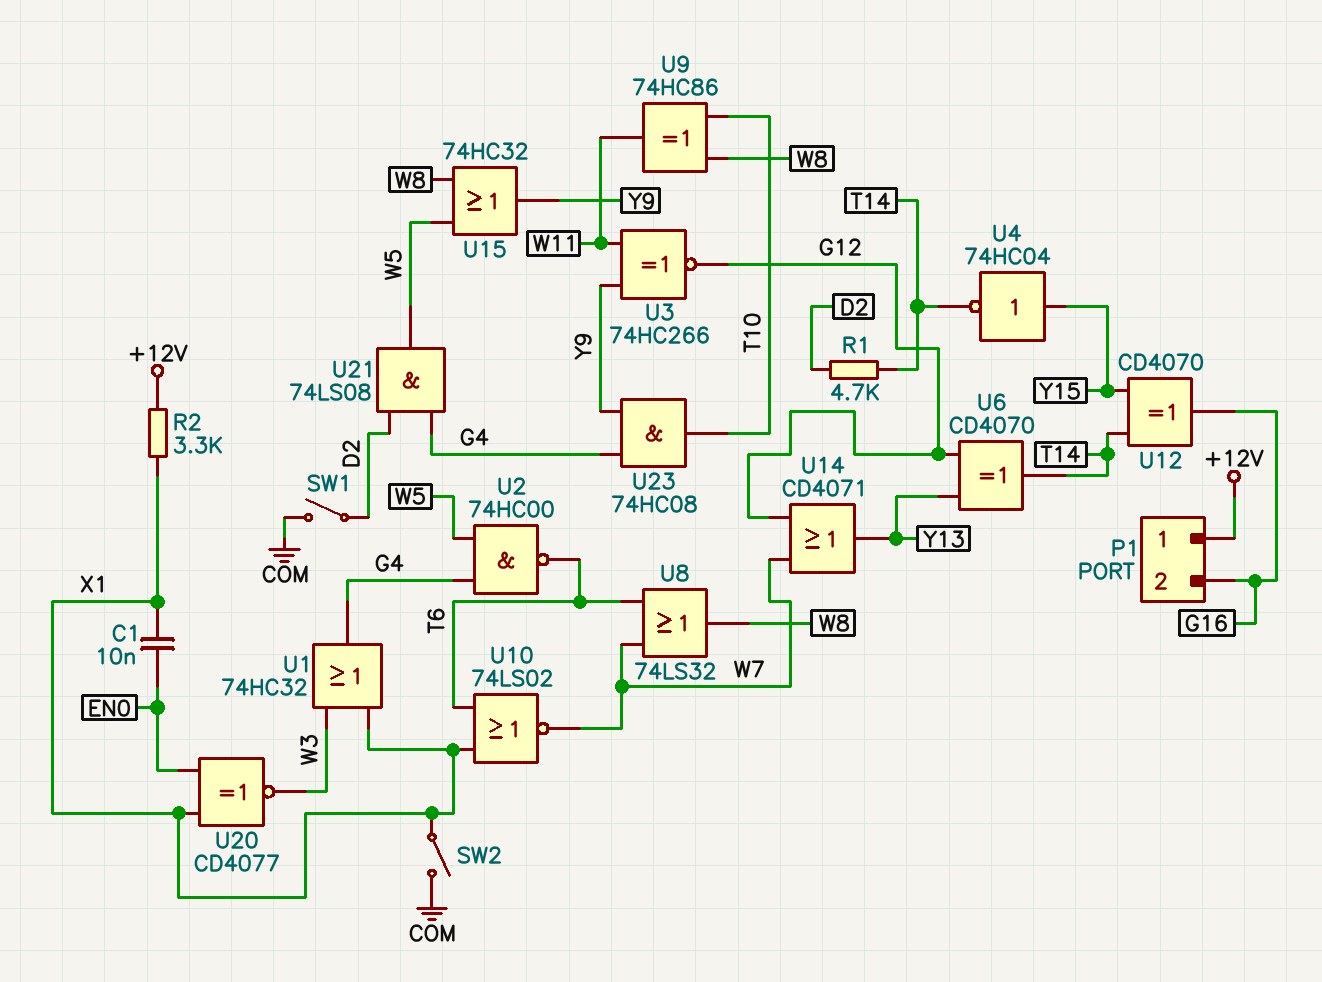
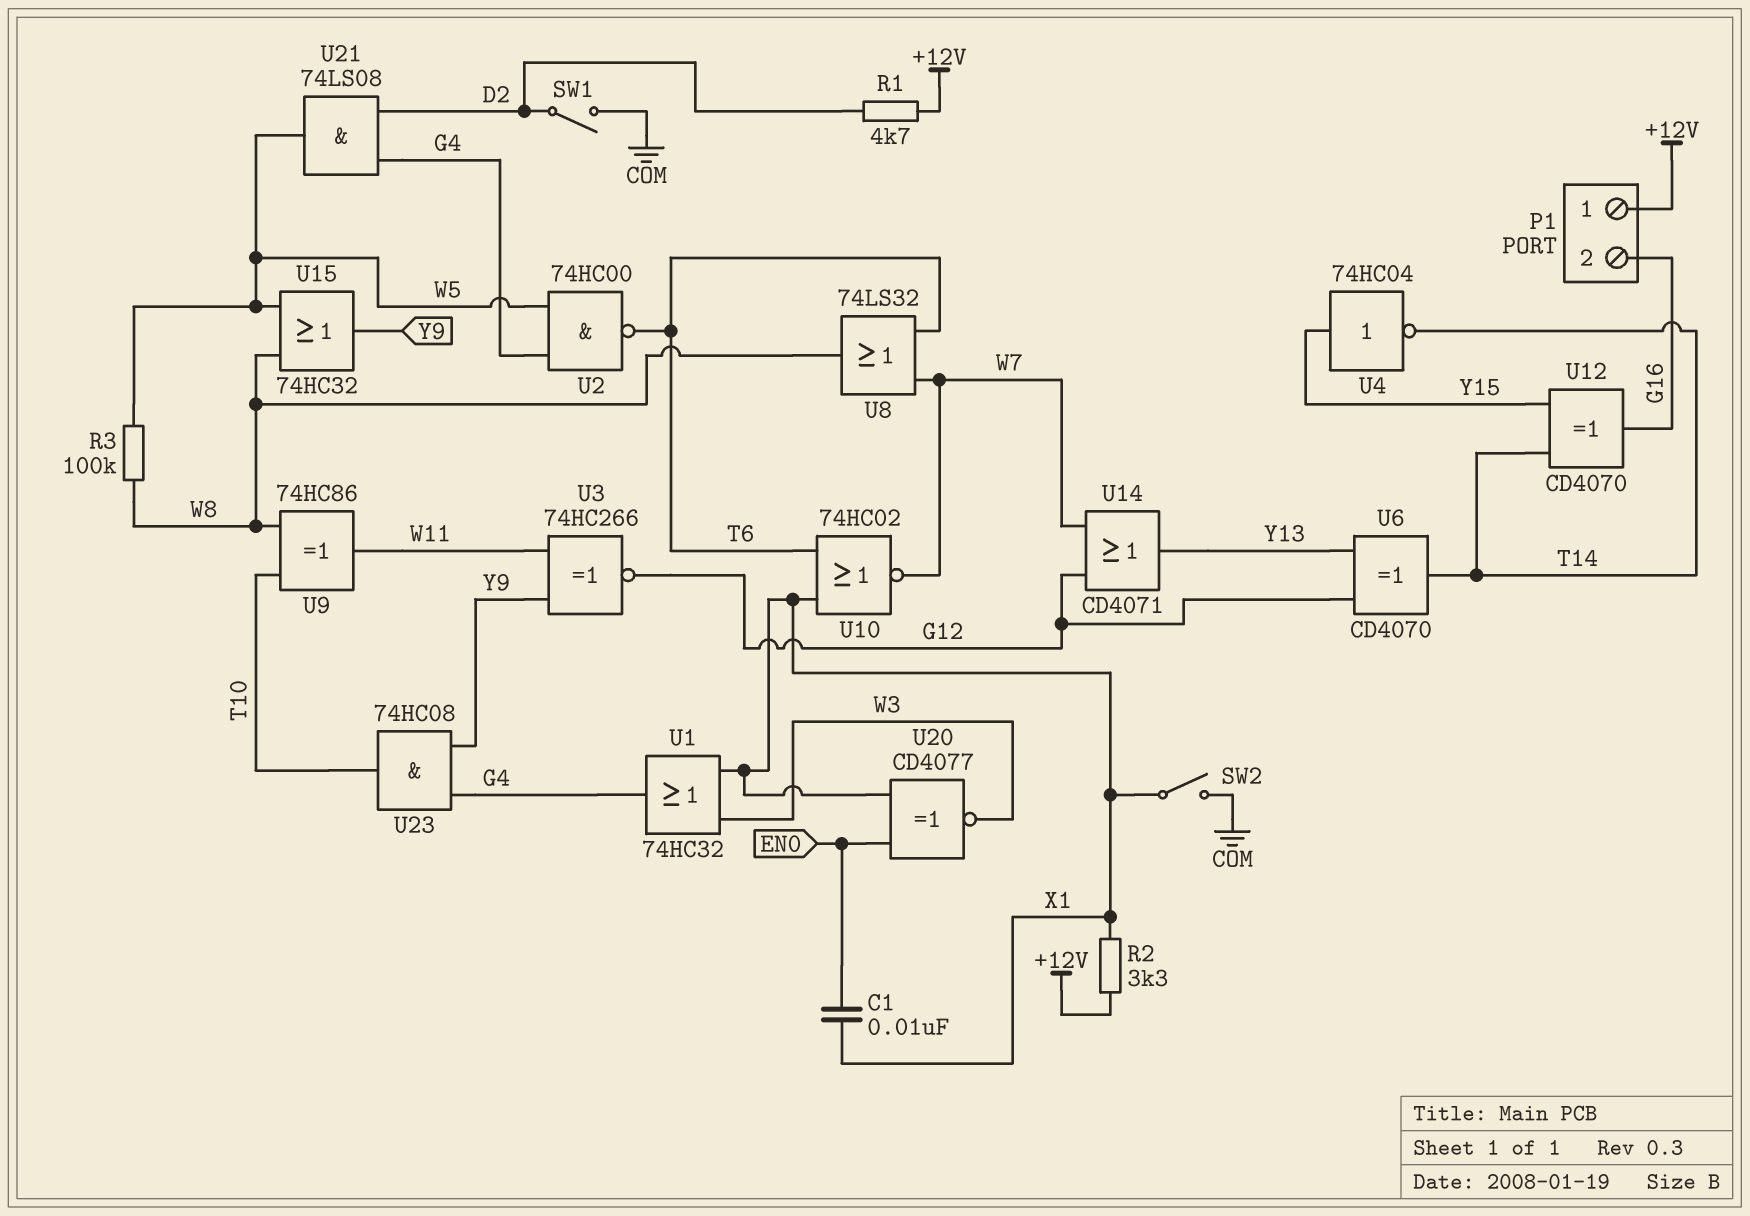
R1: 4.7k (D2, T14) -> 4.7k (+12V, D2)
R3: none -> 100k (W5, W8)
U10: NOR 74LS02 (in T6, in X1, out W7) -> NOR 74HC02 (in T6, in X1, out W7)

